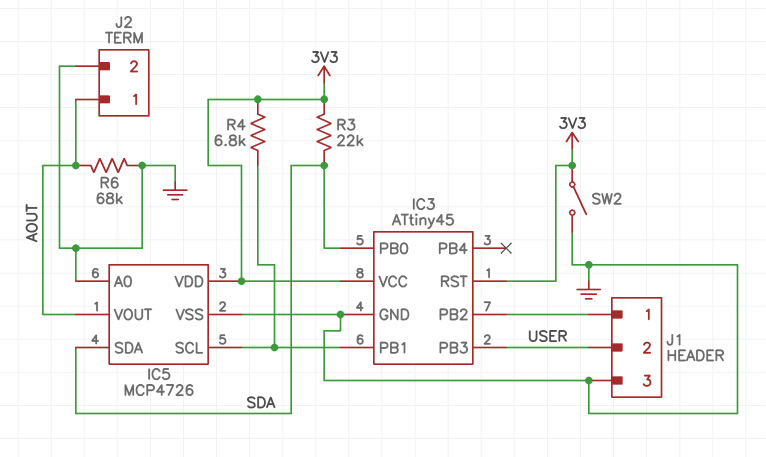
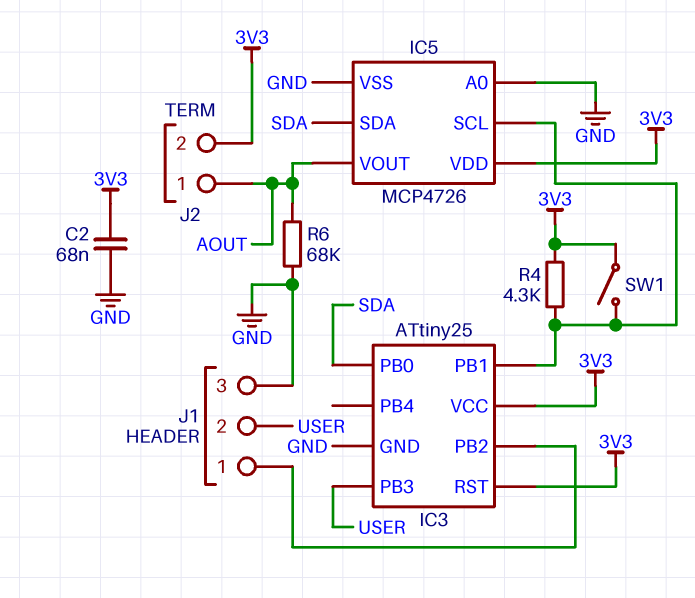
C2: none -> 68nF (3V3, GND)
IC3: ATtiny45 -> ATtiny25
J2 pin 2: GND -> 3V3
R3: 22k (3V3, SDA) -> none
R4: 6.8k (3V3, IC3/PB1) -> 4.3k (3V3, IC3/PB1)
SW1: none -> switch (3V3, IC3/PB1)
SW2: switch (3V3, GND) -> none

